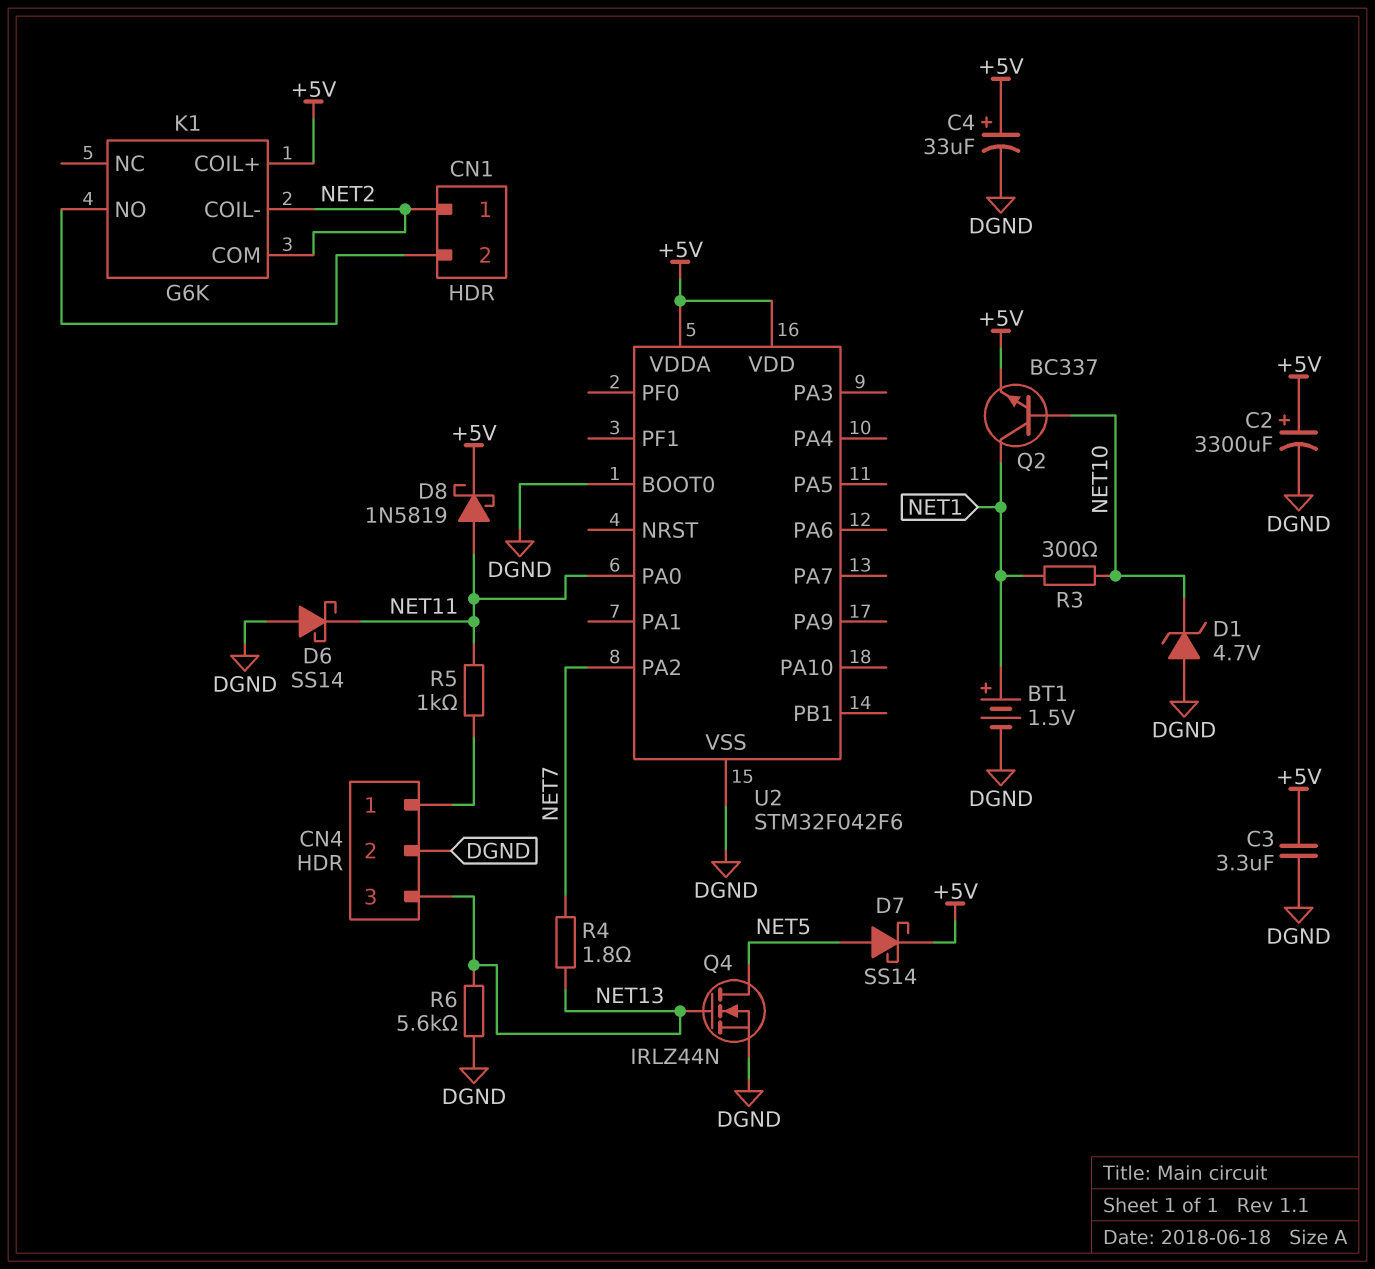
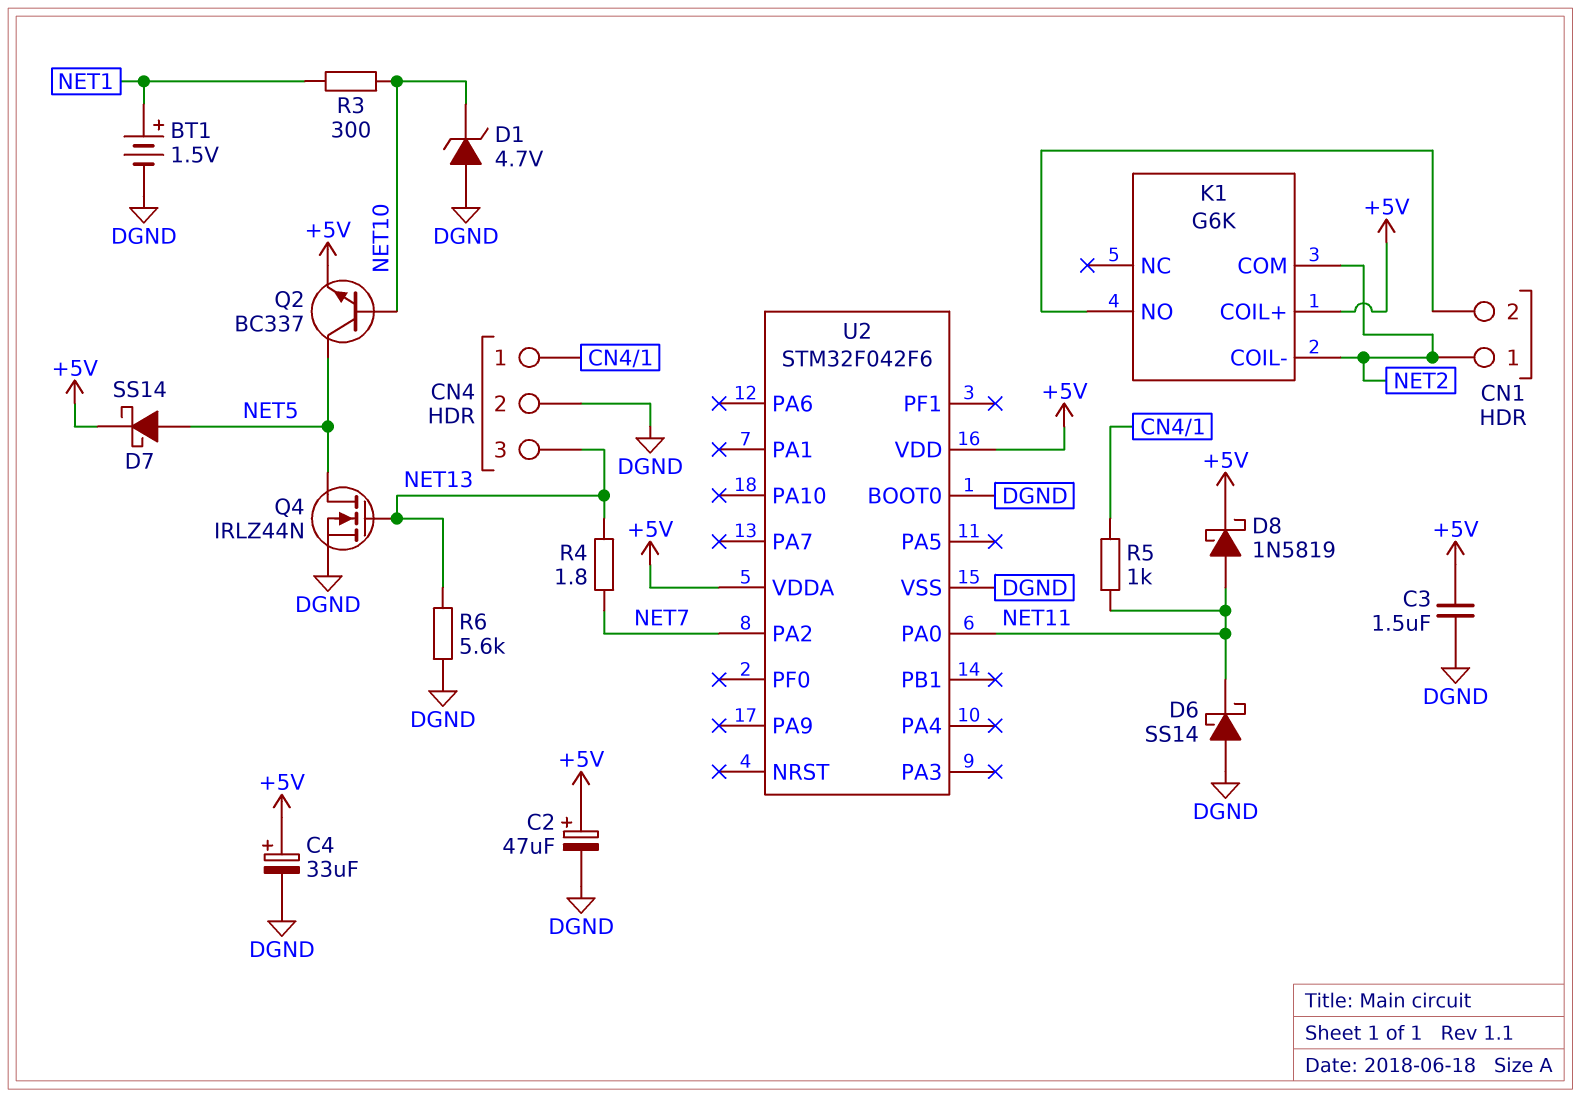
C2: 3300uF (plus +5V, minus DGND) -> 47uF (plus +5V, minus DGND)
C3: 3.3uF (+5V, DGND) -> 1.5uF (+5V, DGND)
Q2: NPN BC337 (B NET10, C NET1, E +5V) -> NPN BC337 (B NET10, C NET5, E +5V)

